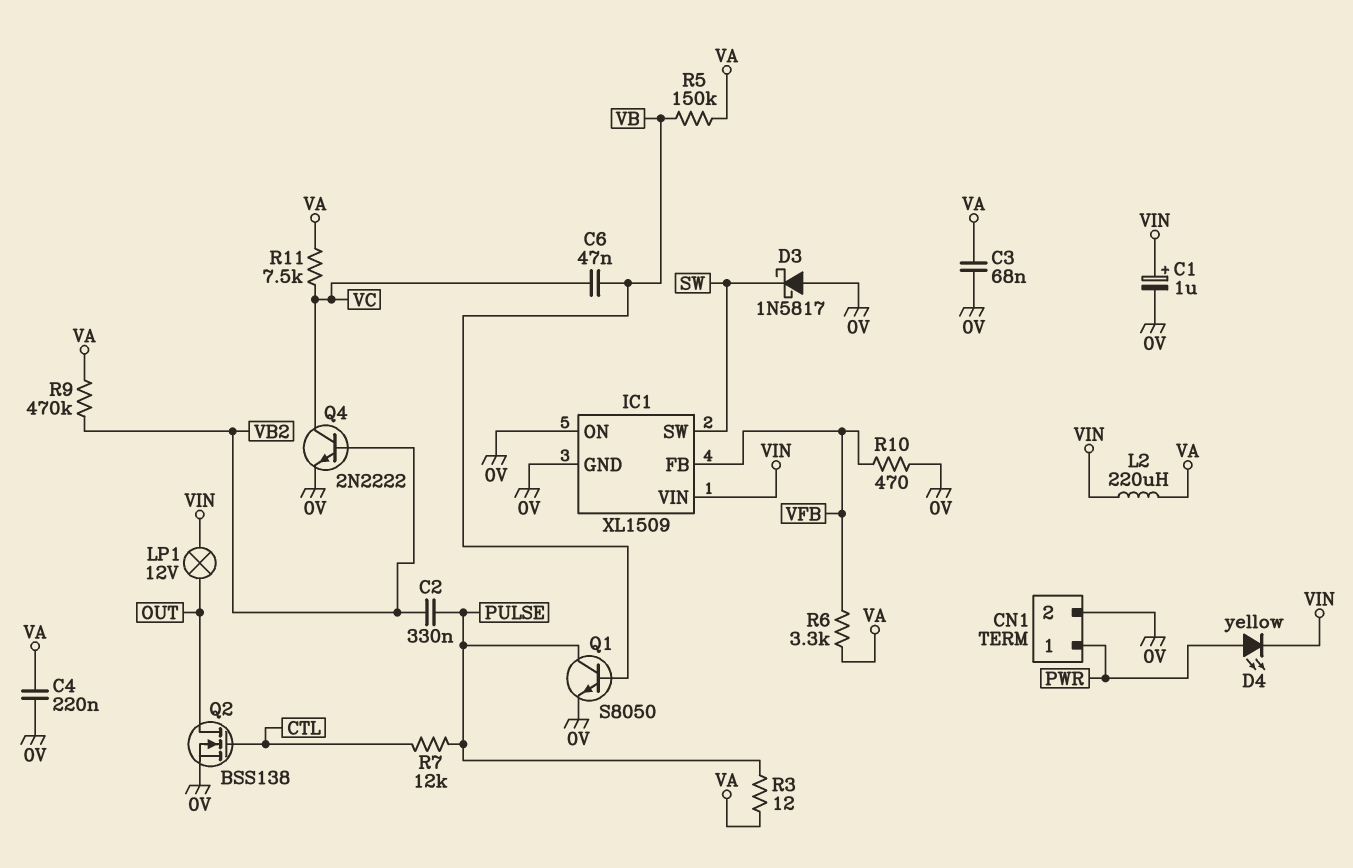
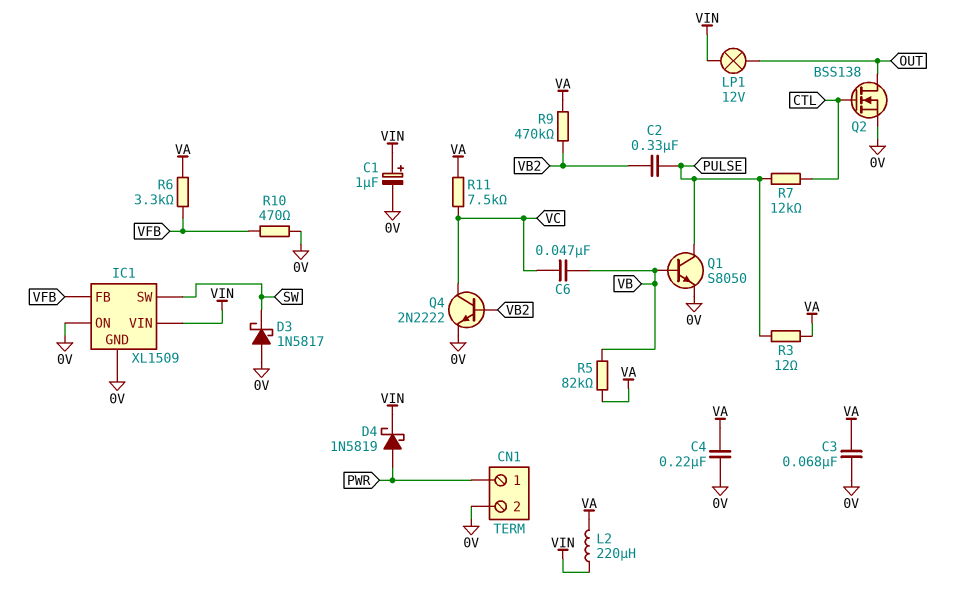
D4: LED yellow (A PWR, K VIN) -> schottky 1N5819 (A PWR, K VIN)
R5: 150k (VA, VB) -> 82k (VA, VB)

